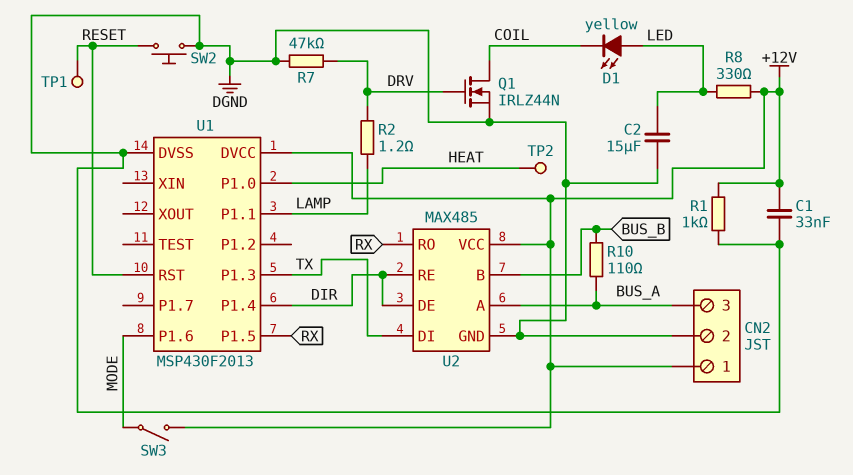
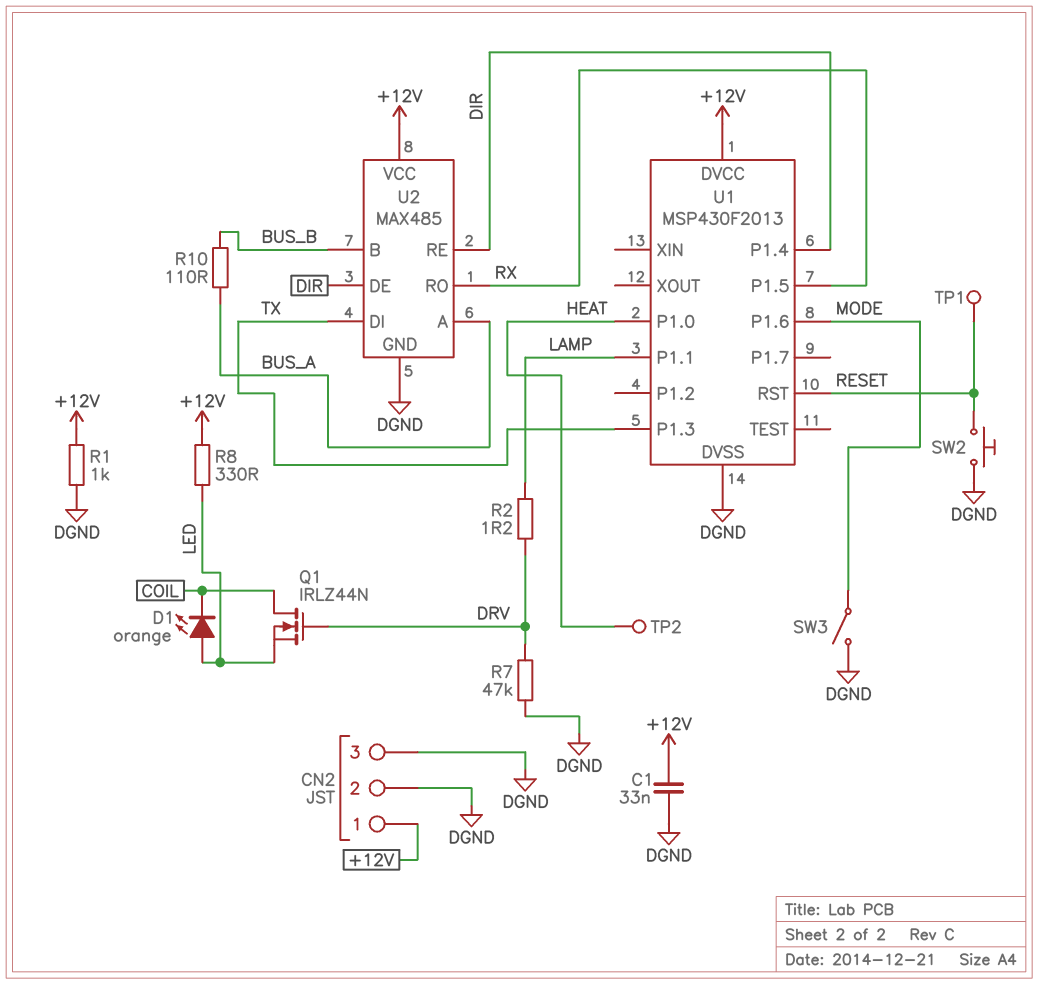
C2: 15uF (DGND, LED) -> none
CN2 pin 3: BUS_A -> DGND
D1: LED yellow (A LED, K COIL) -> LED orange (A LED, K COIL)
Q1: NMOS IRLZ44N (G DRV, D COIL, S DGND) -> NMOS IRLZ44N (G DRV, D COIL, S LED)
SW3: switch (+12V, MODE) -> switch (DGND, MODE)

